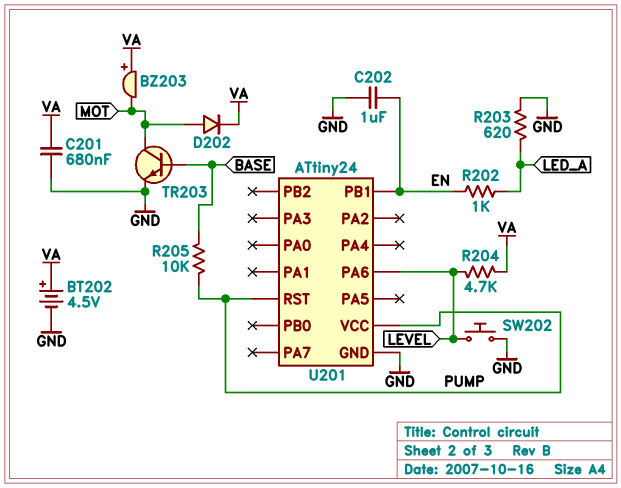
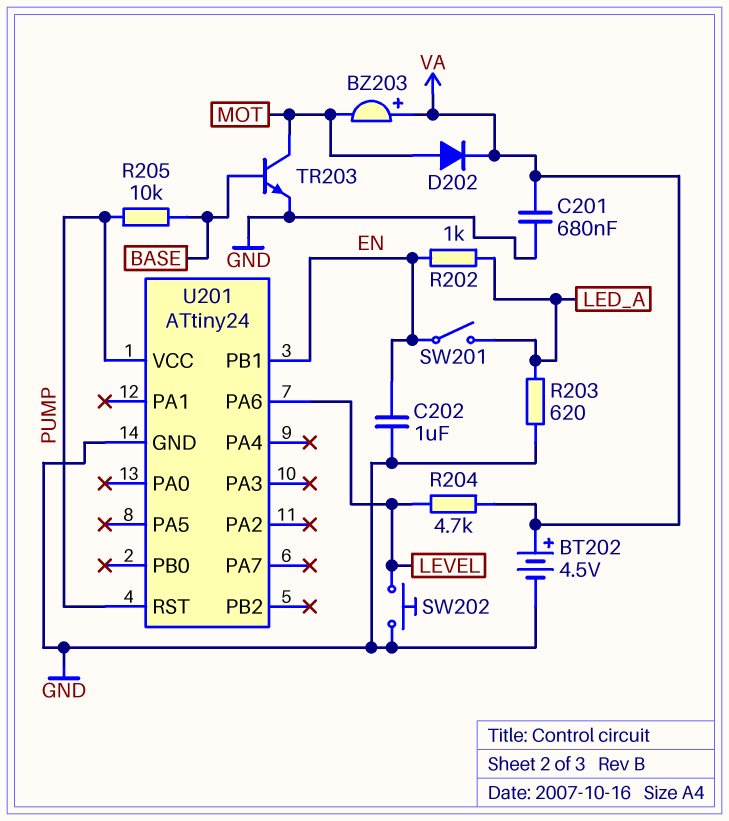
SW201: none -> switch (EN, LED_A)

